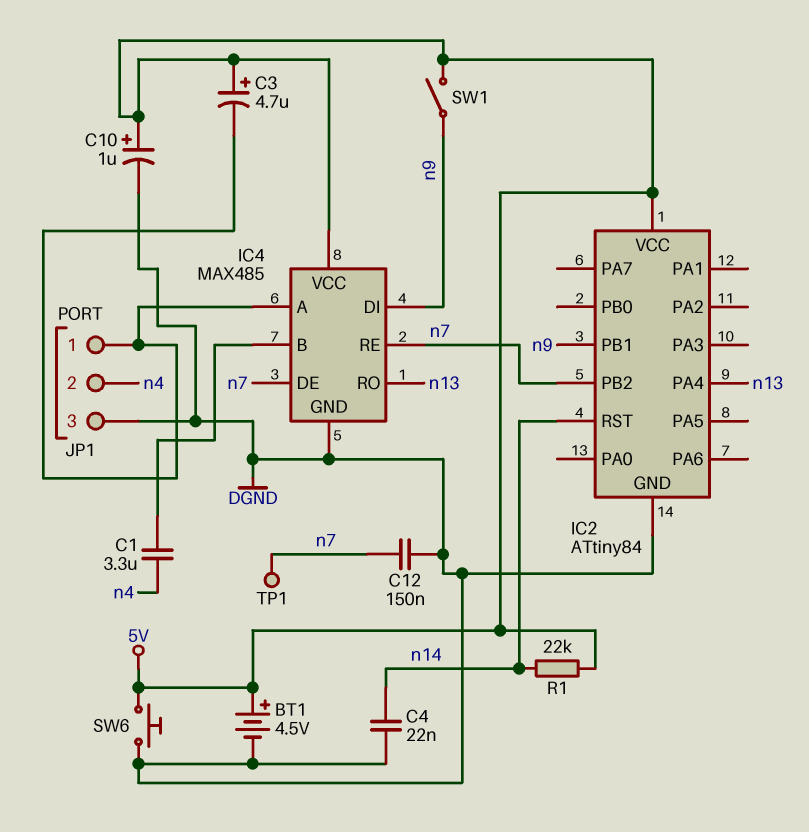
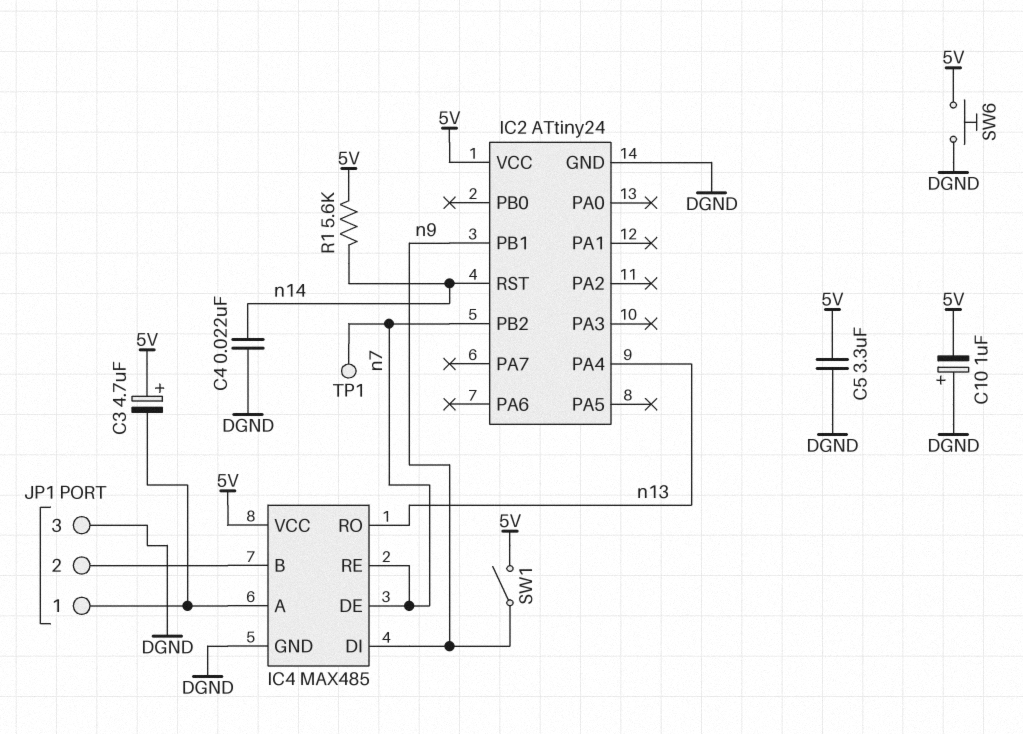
BT1: 4.5V (plus 5V, minus DGND) -> none
C1: 3.3uF (IC4/B, n4) -> none
C5: none -> 3.3uF (5V, DGND)
C10: 1uF (plus 5V, minus DGND) -> 1uF (plus DGND, minus 5V)
C12: 150nF (DGND, n7) -> none
IC2: ATtiny84 -> ATtiny24
JP1 pin 2: n4 -> IC4/B
R1: 22k (5V, n14) -> 5.6k (5V, n14)

